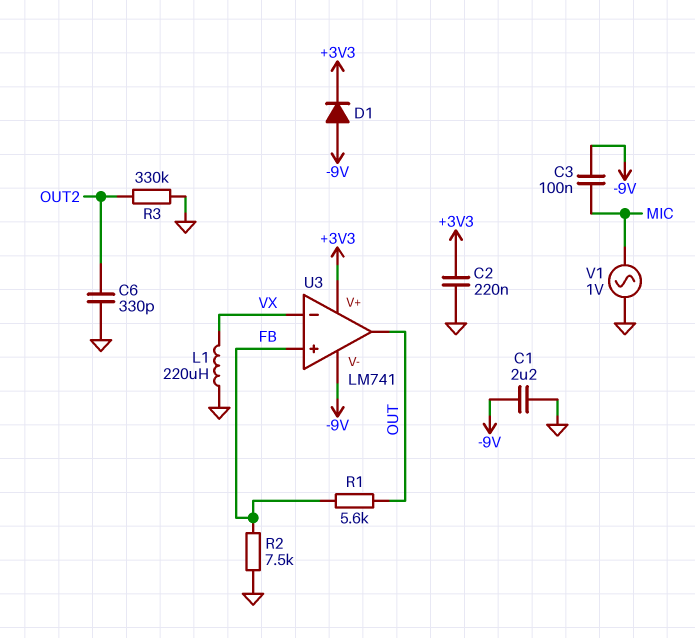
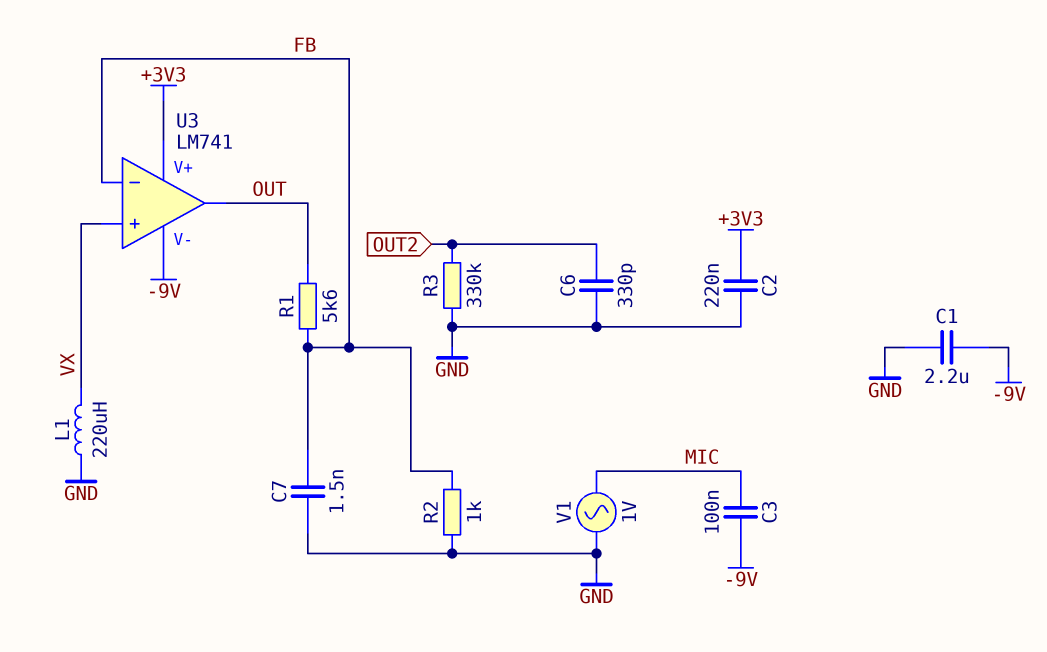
C7: none -> 1.5nF (FB, GND)
D1: diode (A -9V, K +3V3) -> none
R2: 7.5k (FB, GND) -> 1k (FB, GND)
U3 pin in+: FB -> VX
U3 pin in-: VX -> FB

